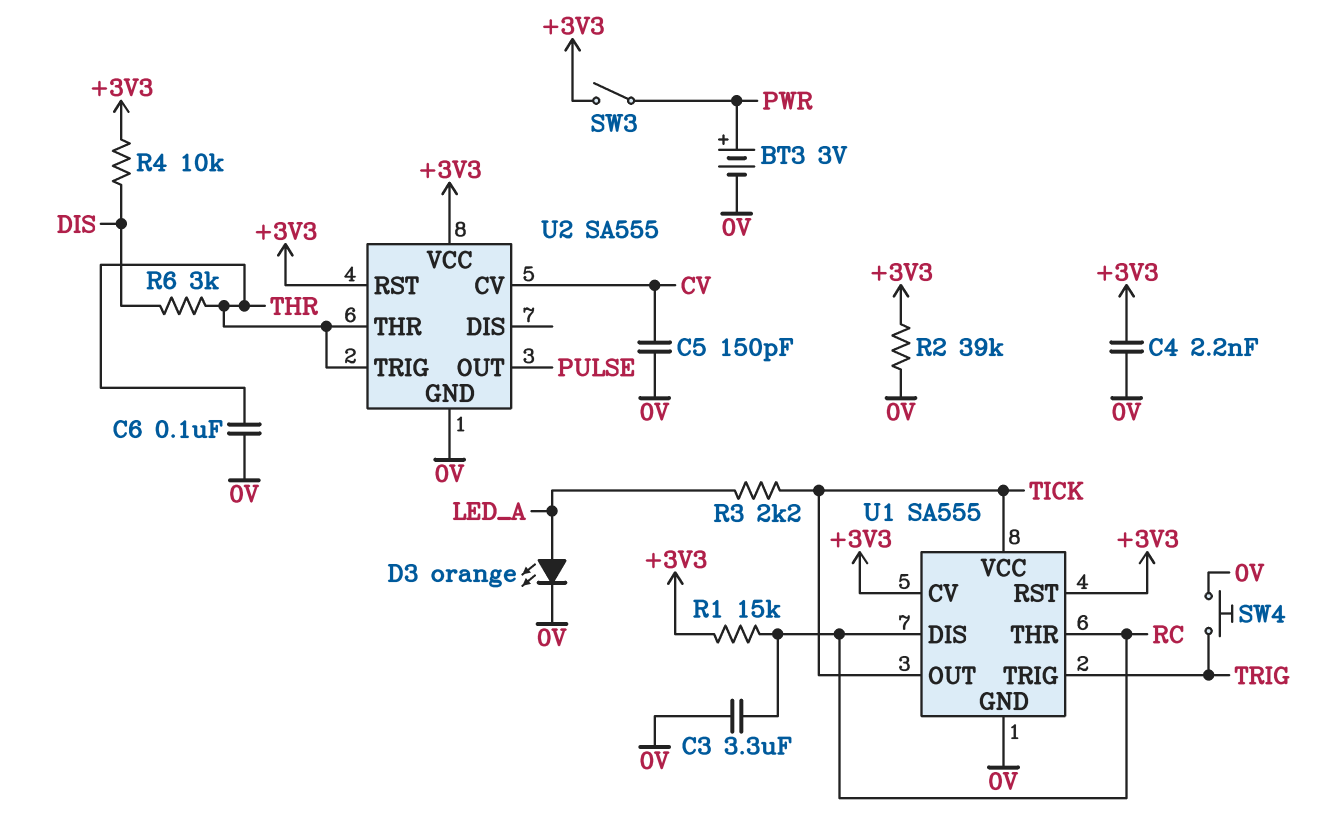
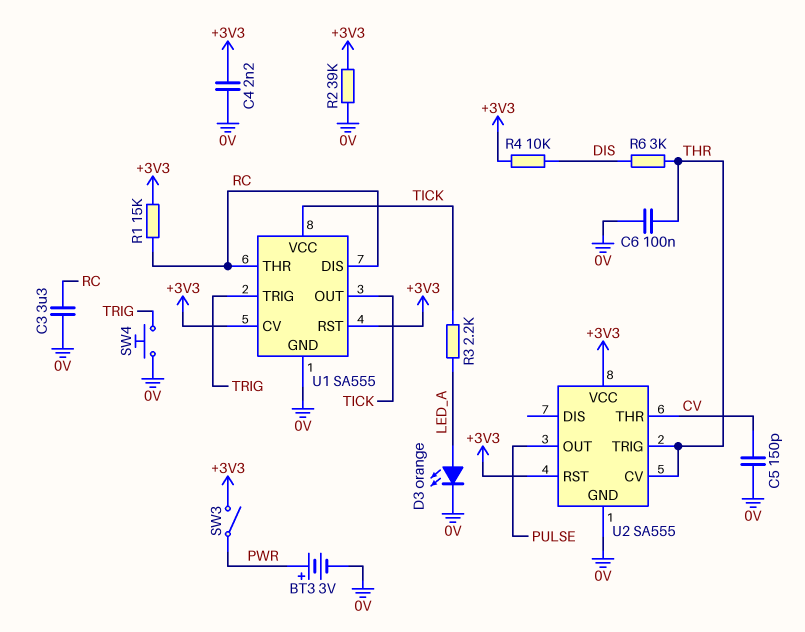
U2 pin CV: CV -> THR
U2 pin THR: THR -> CV

